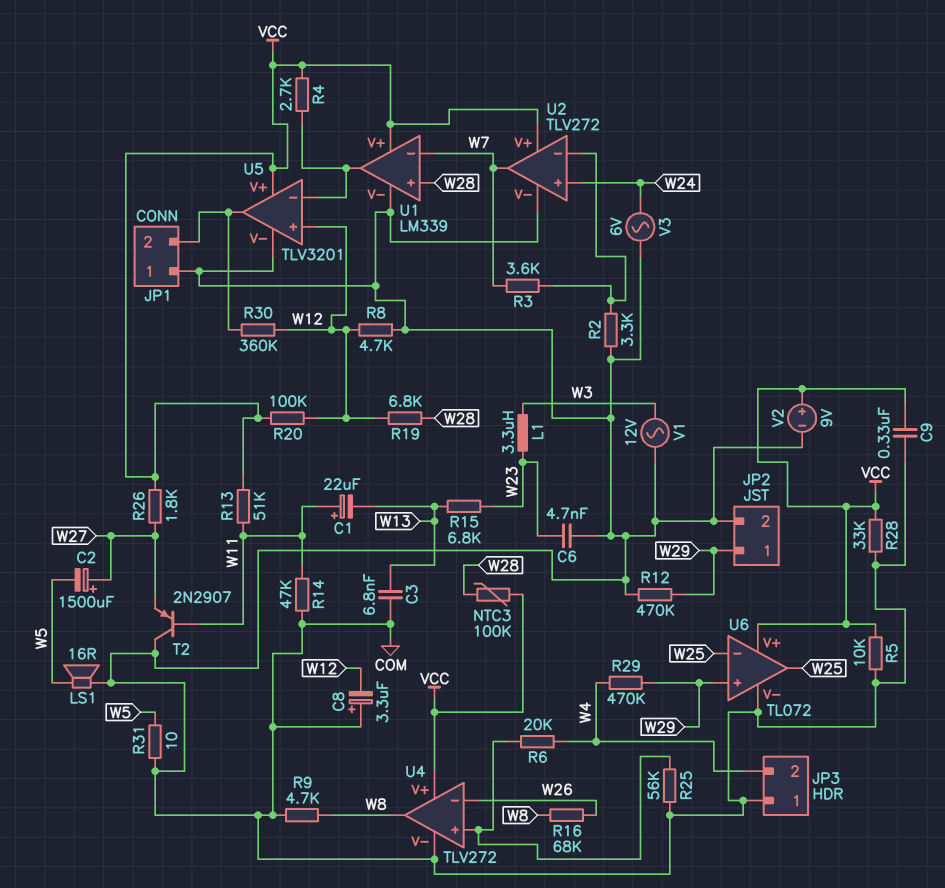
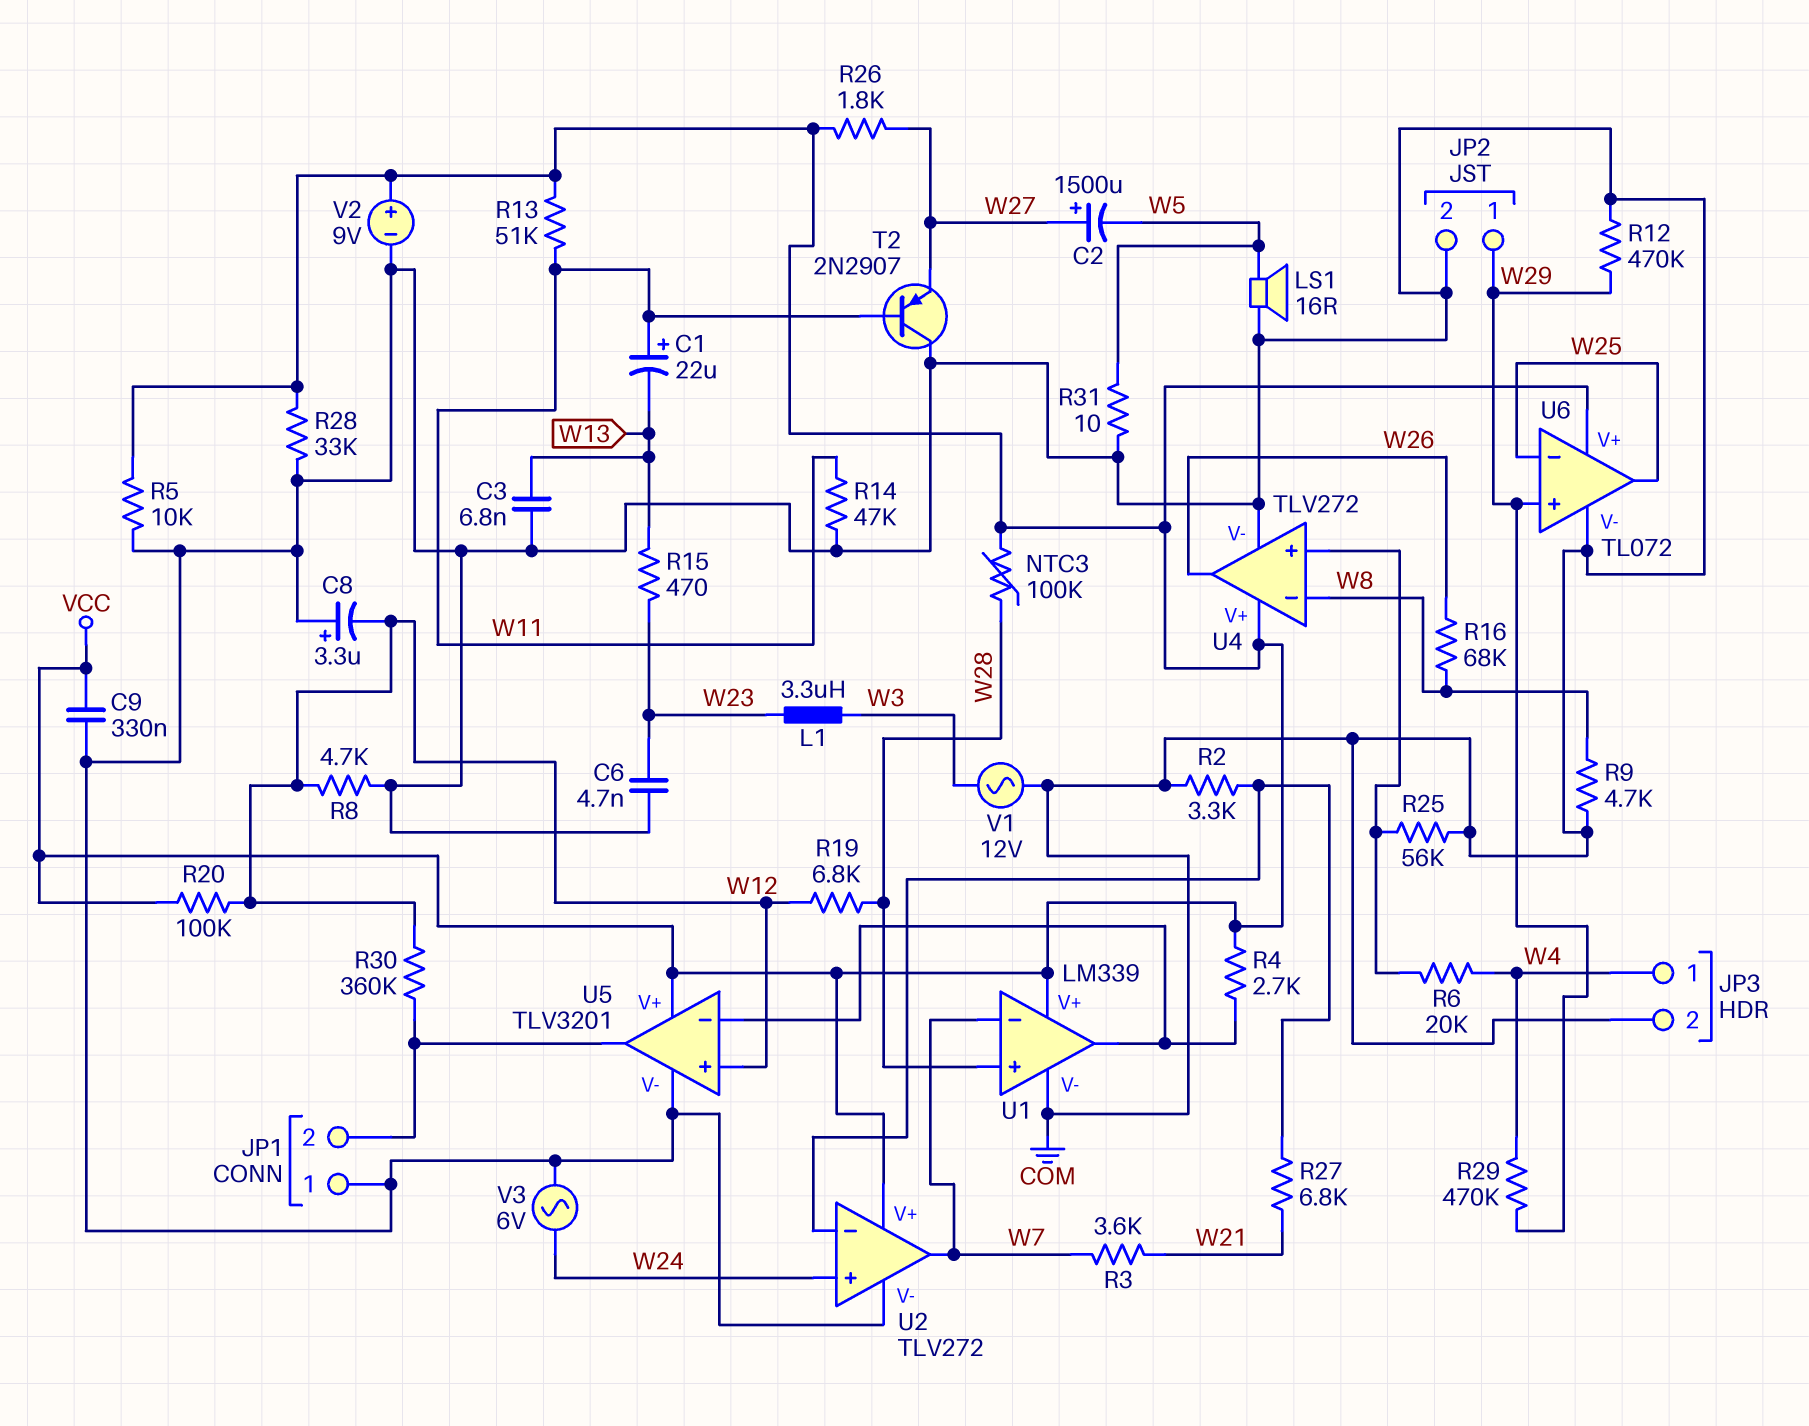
JP3 pin 1: COM -> W4
JP3 pin 2: W4 -> COM
R3: 3.6k (U2/in-, W7) -> 3.6k (W7, W21)
R15: 6.8k (W13, W23) -> 470 (W13, W23)
R27: none -> 6.8k (U2/in-, W21)
U4 pin in-: W26 -> W8
U4 pin out: W8 -> W26

